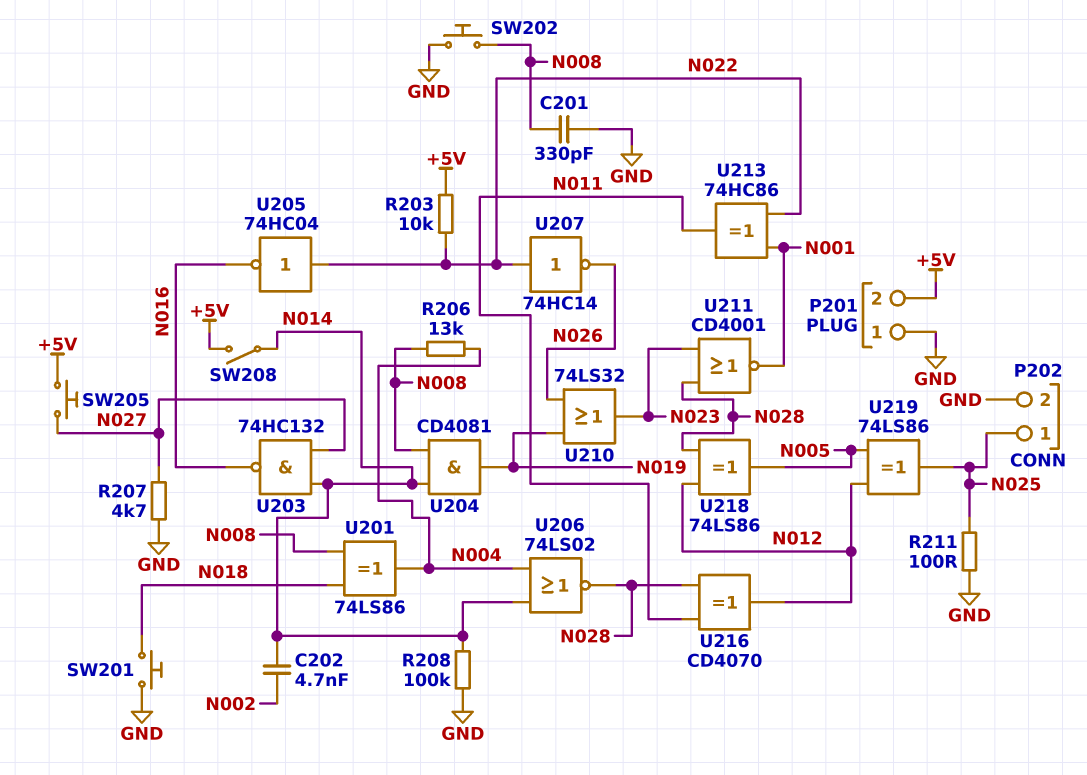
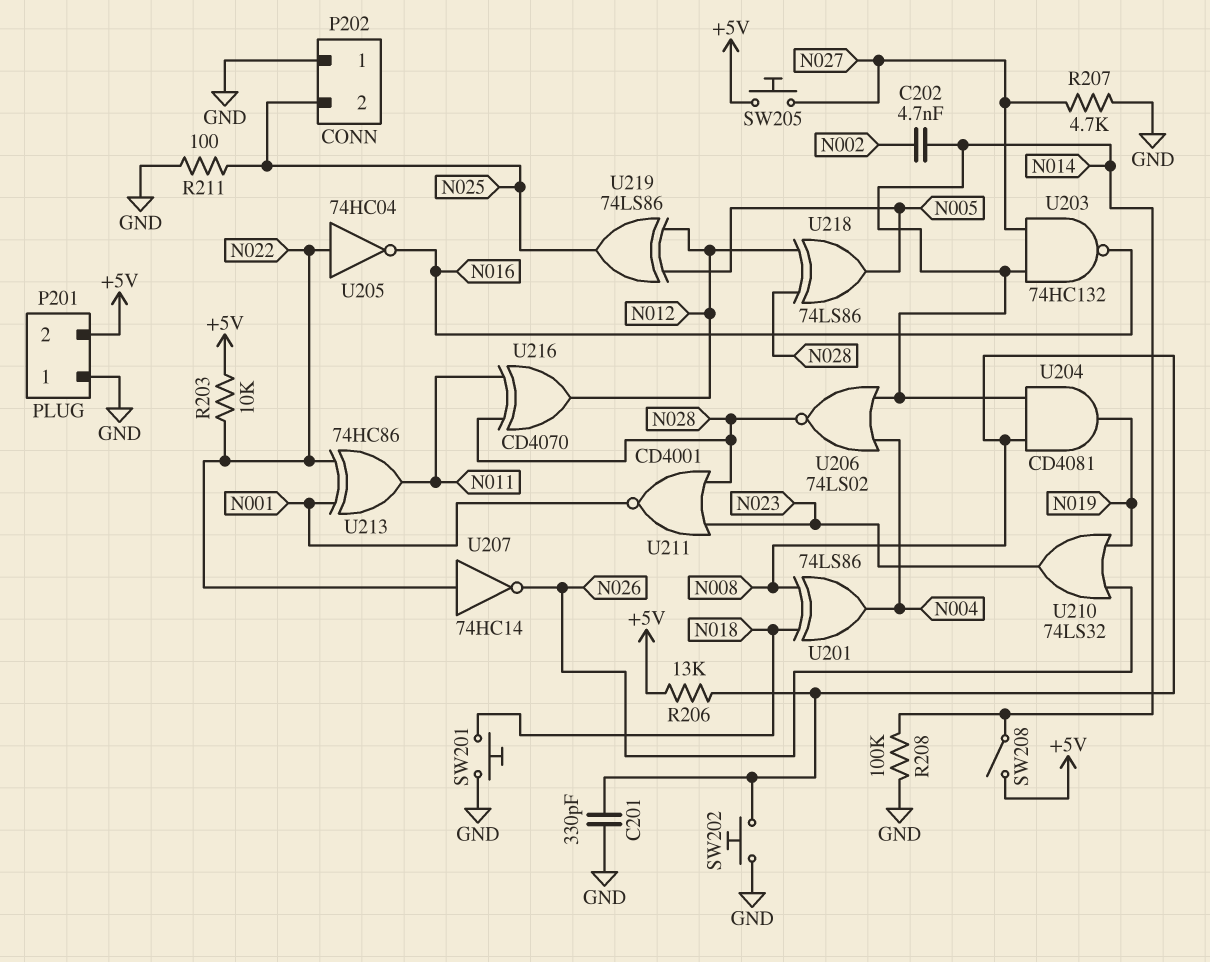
P202 pin 1: N025 -> GND
P202 pin 2: GND -> N025
R206: 13k (N004, N008) -> 13k (+5V, N008)

